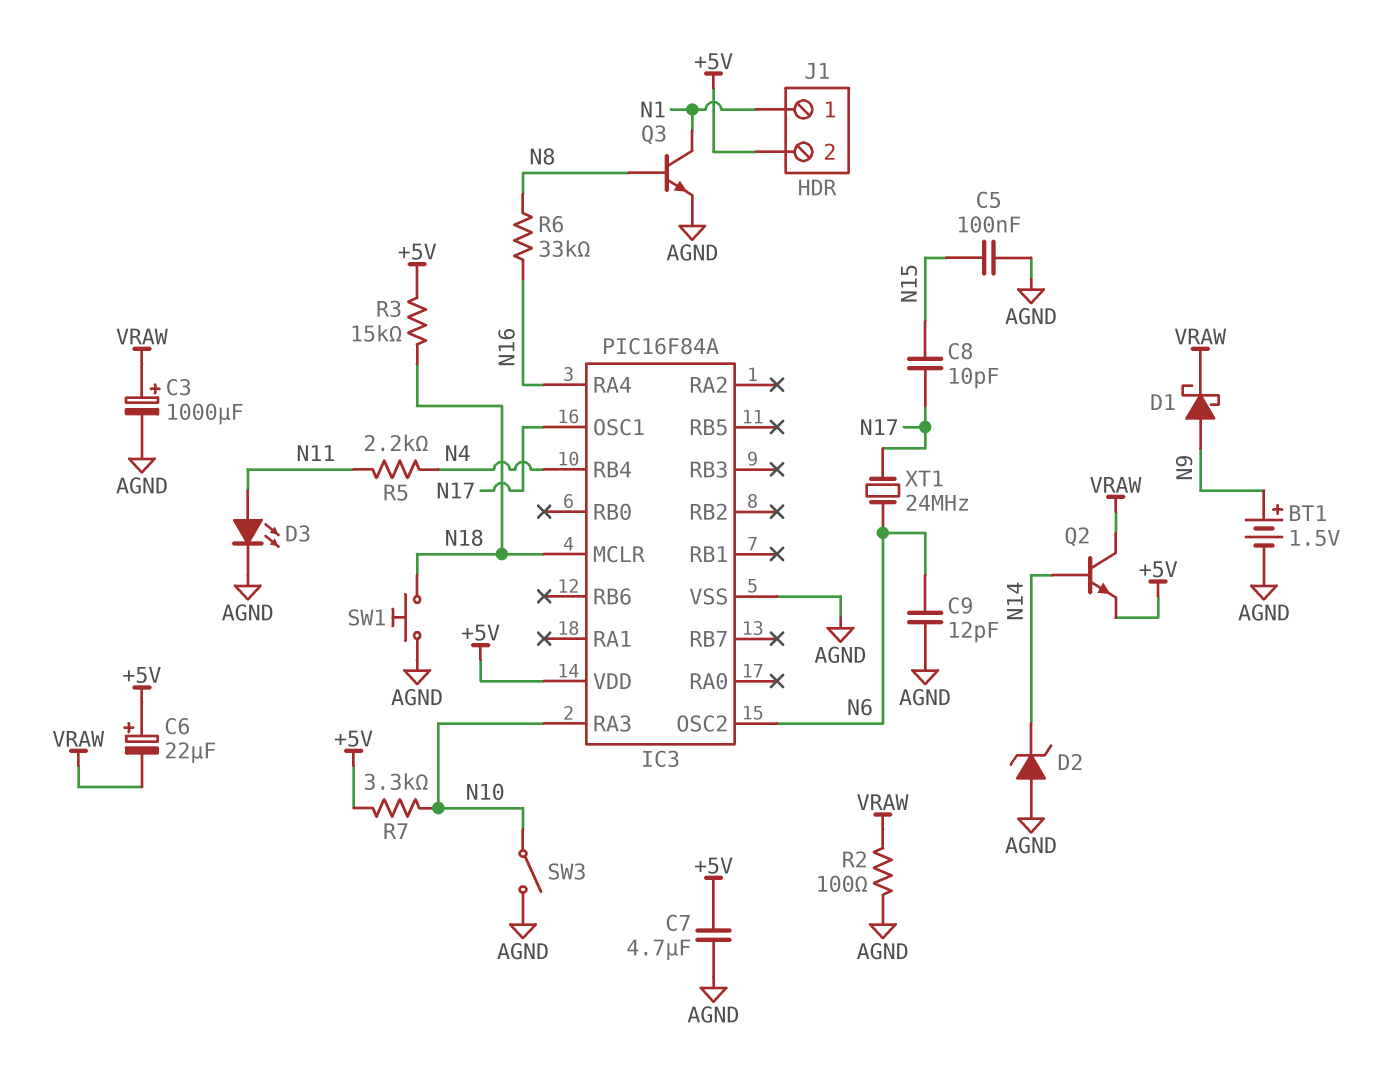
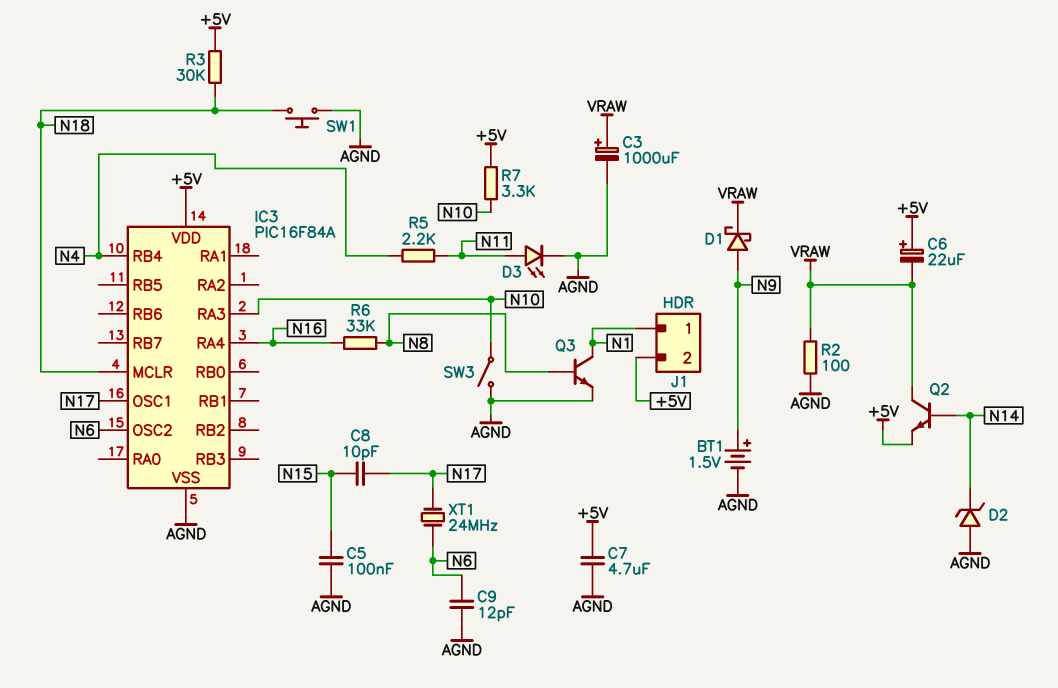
R3: 15k (+5V, N18) -> 30k (+5V, N18)

